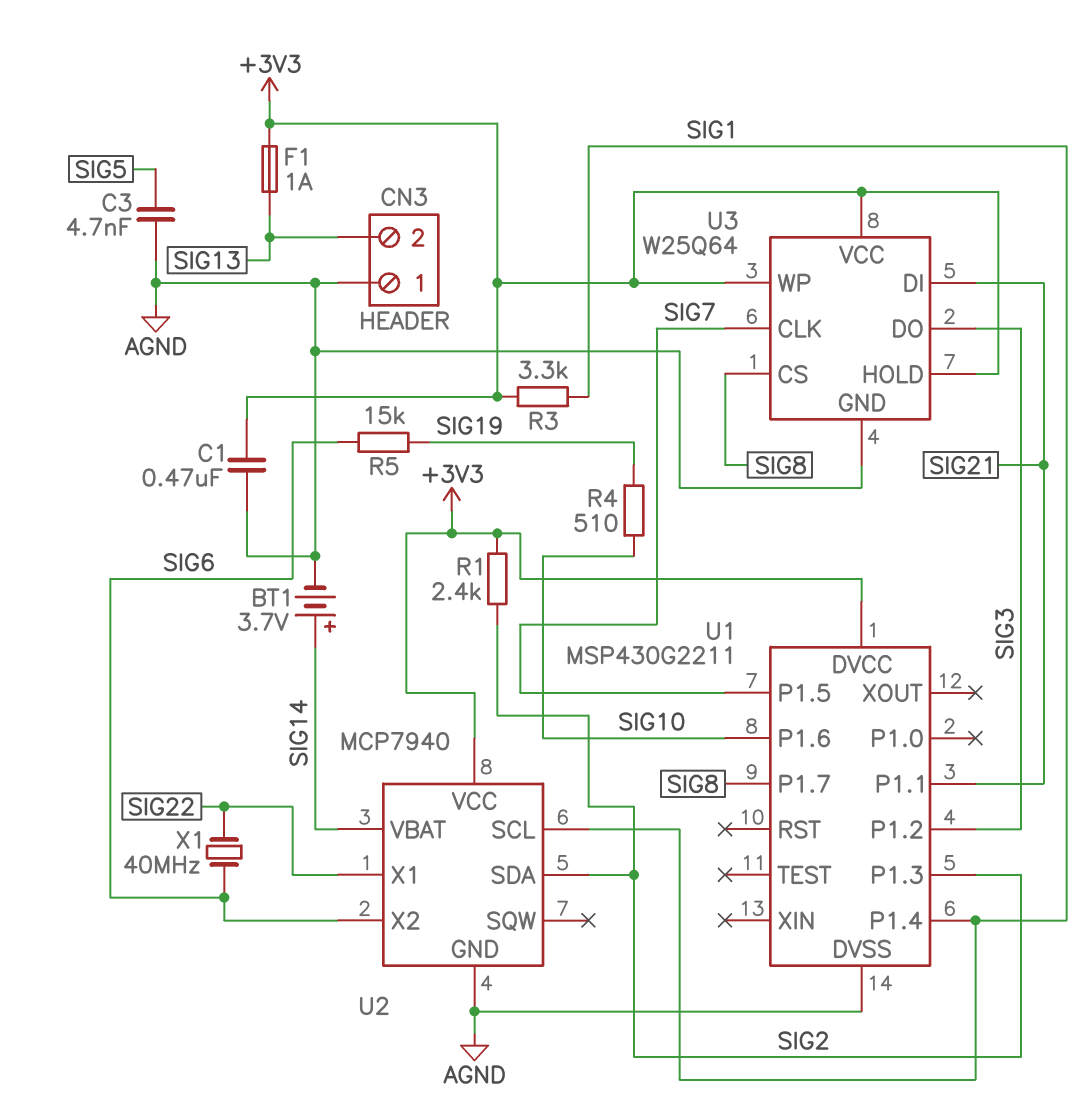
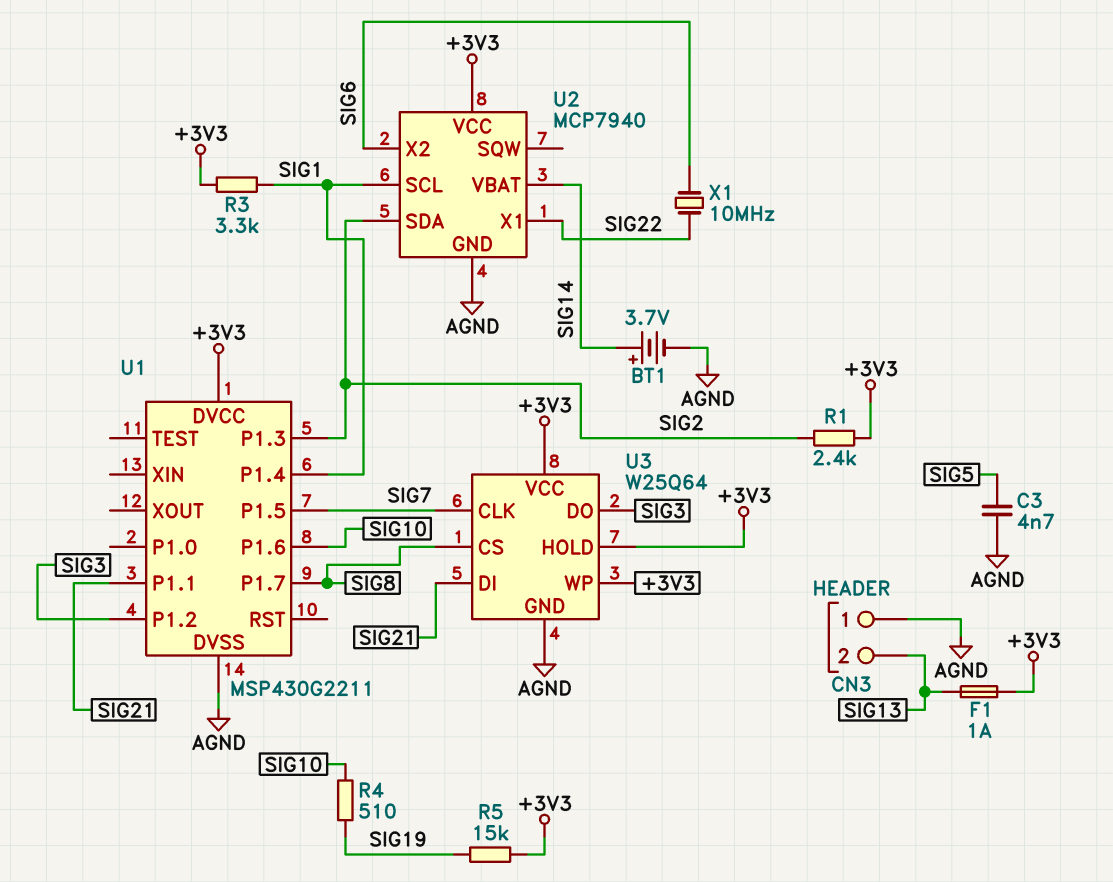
C1: 470nF (+3V3, AGND) -> none
R5: 15k (SIG6, SIG19) -> 15k (+3V3, SIG19)
X1: 40MHz (SIG6, SIG22) -> 10MHz (SIG6, SIG22)

